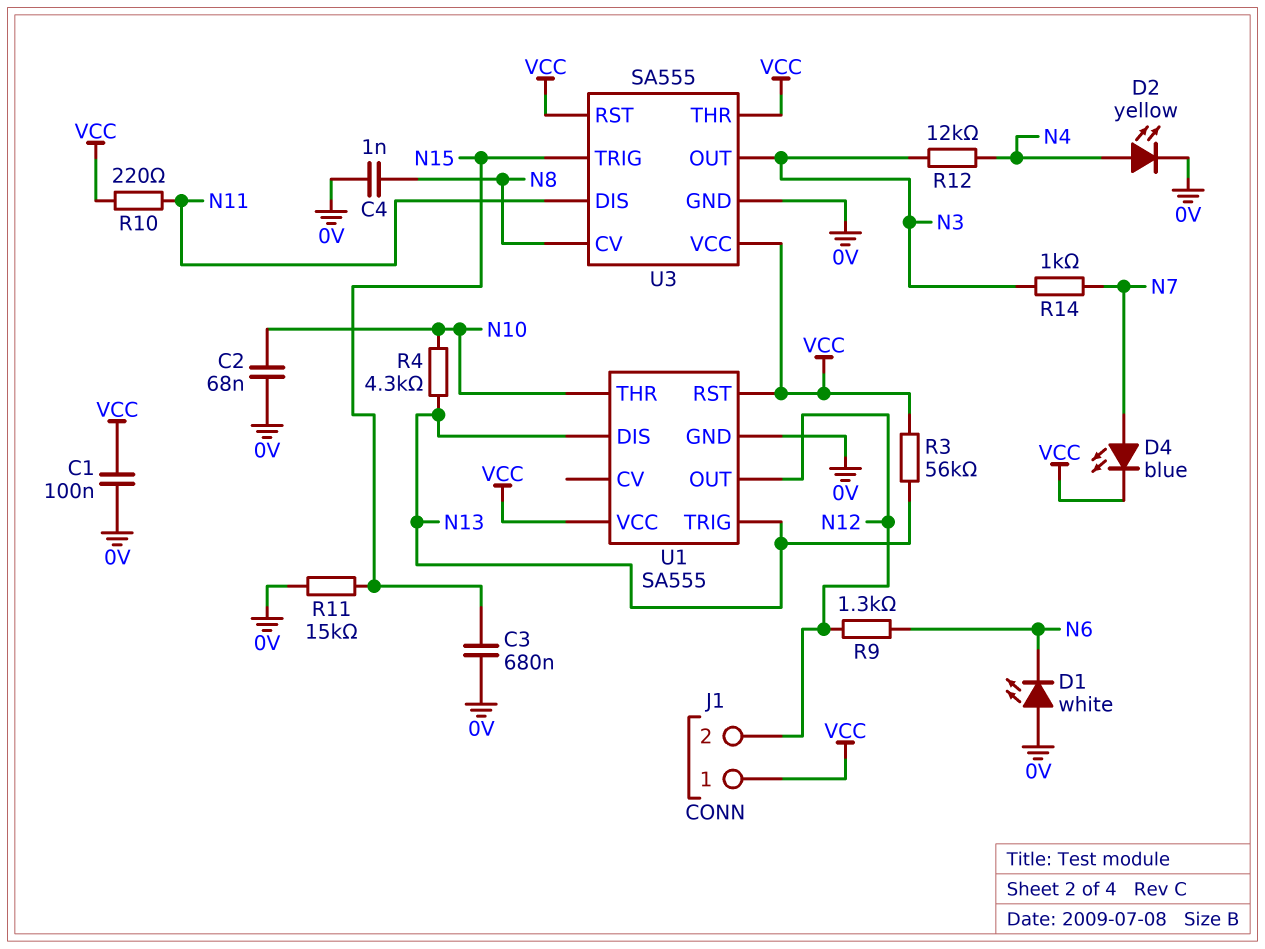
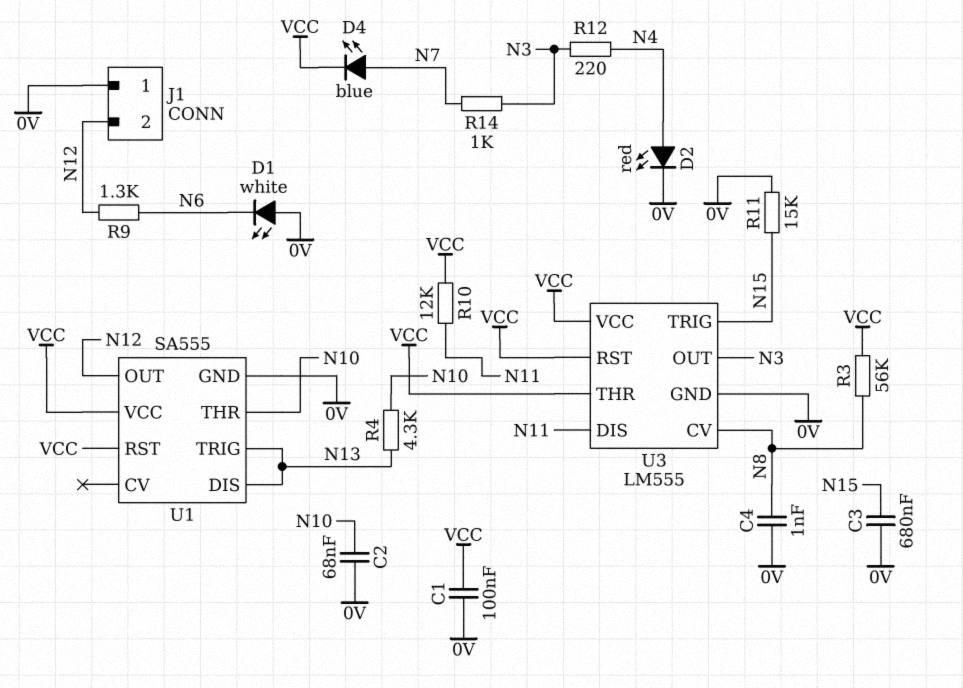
D2: LED yellow (A N4, K 0V) -> LED red (A N4, K 0V)
J1 pin 1: VCC -> 0V
R3: 56k (N13, VCC) -> 56k (N8, VCC)
R10: 220 (N11, VCC) -> 12k (N11, VCC)
R12: 12k (N3, N4) -> 220 (N3, N4)
U3: SA555 -> LM555

